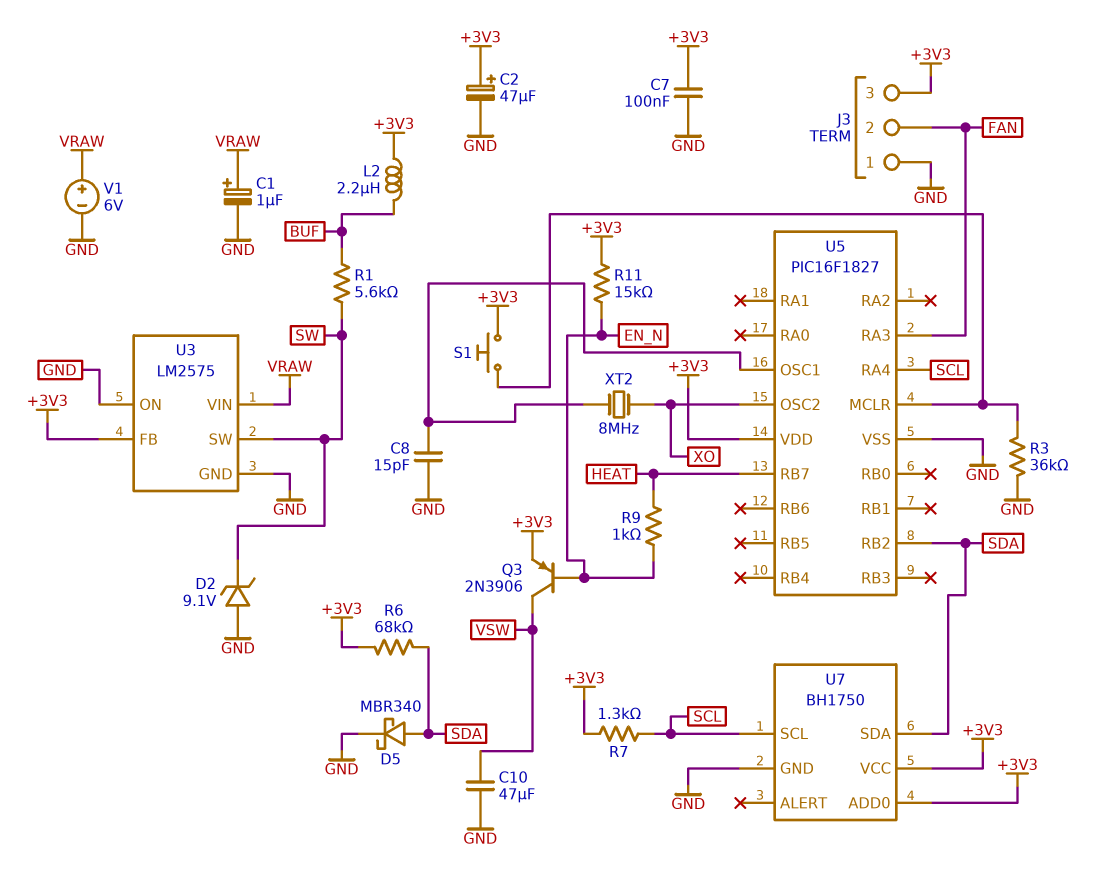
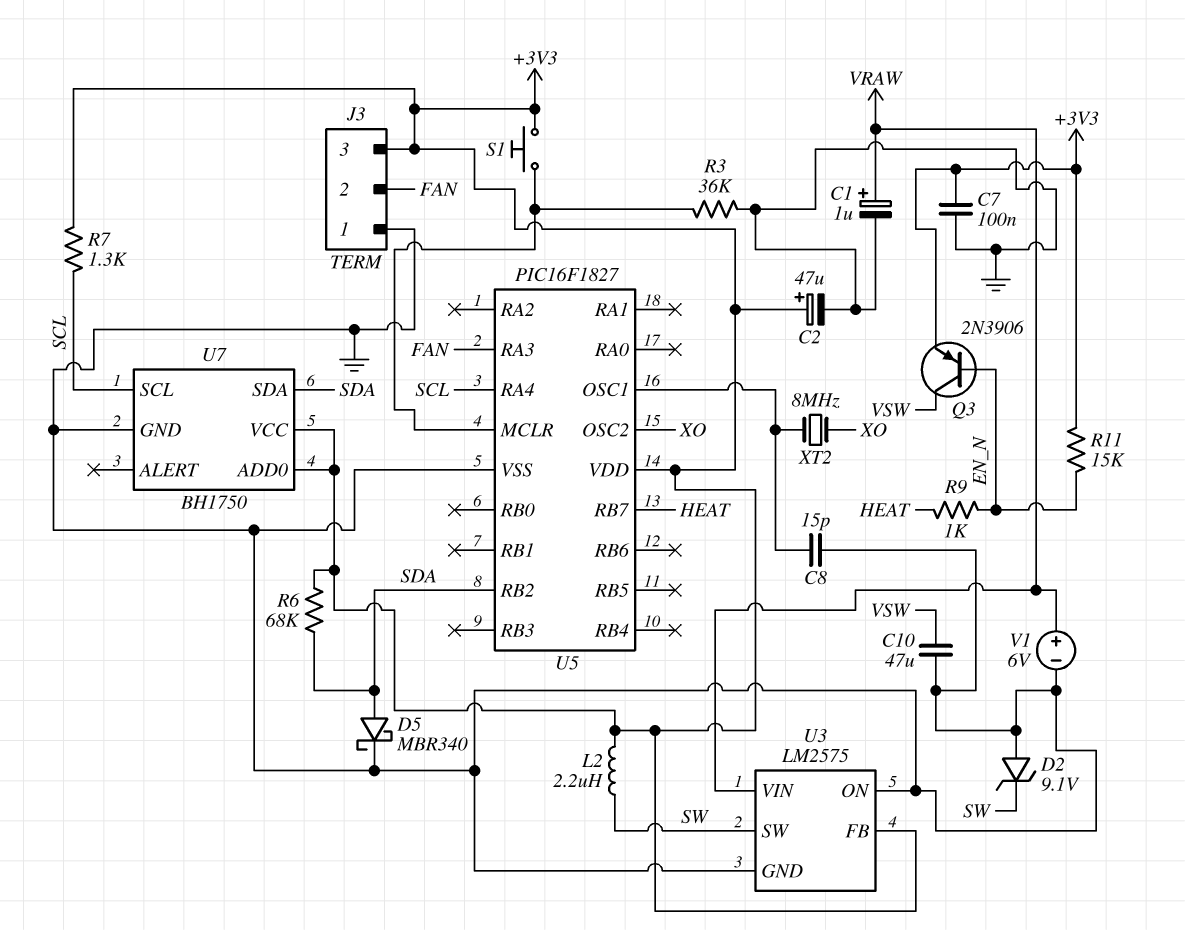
L2: 2.2uH (+3V3, BUF) -> 2.2uH (+3V3, SW)
R1: 5.6k (BUF, SW) -> none

